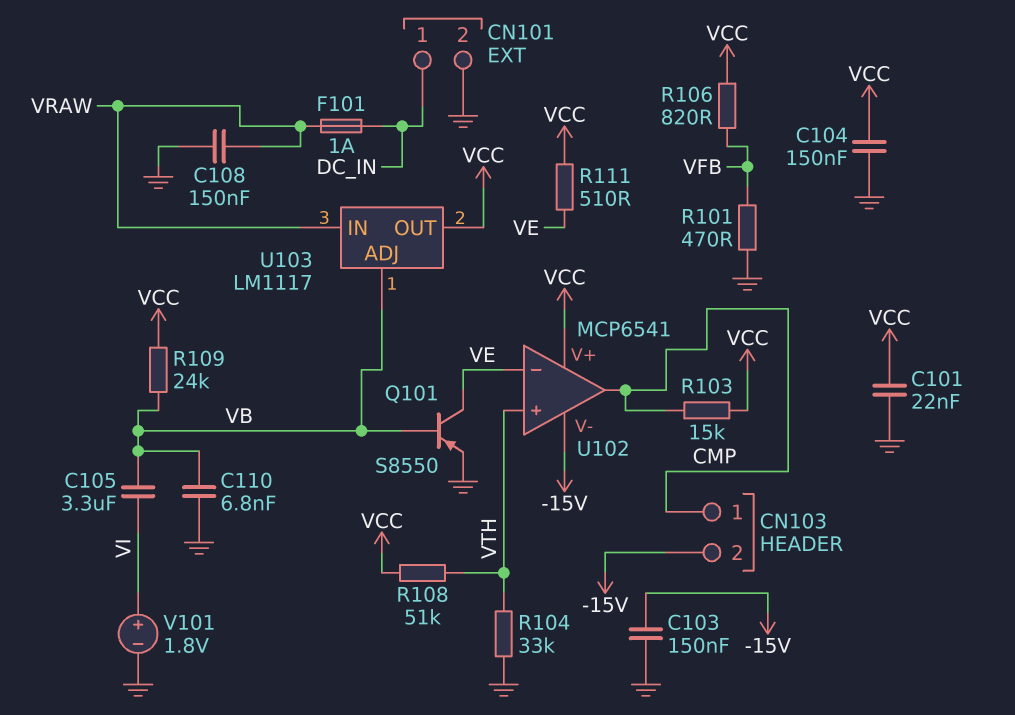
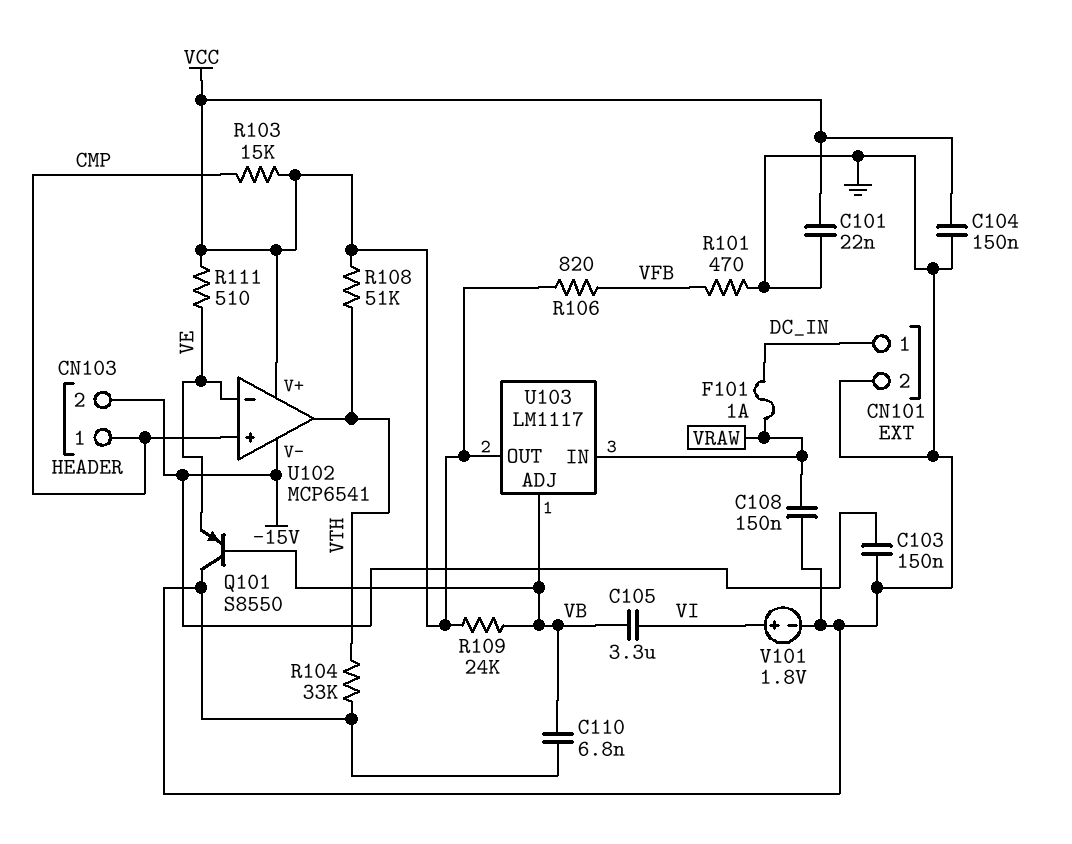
Q101: PNP S8550 (B VB, C VE, E GND) -> PNP S8550 (B VB, C GND, E VE)
U102 pin in+: VTH -> CMP
U102 pin out: CMP -> VTH

